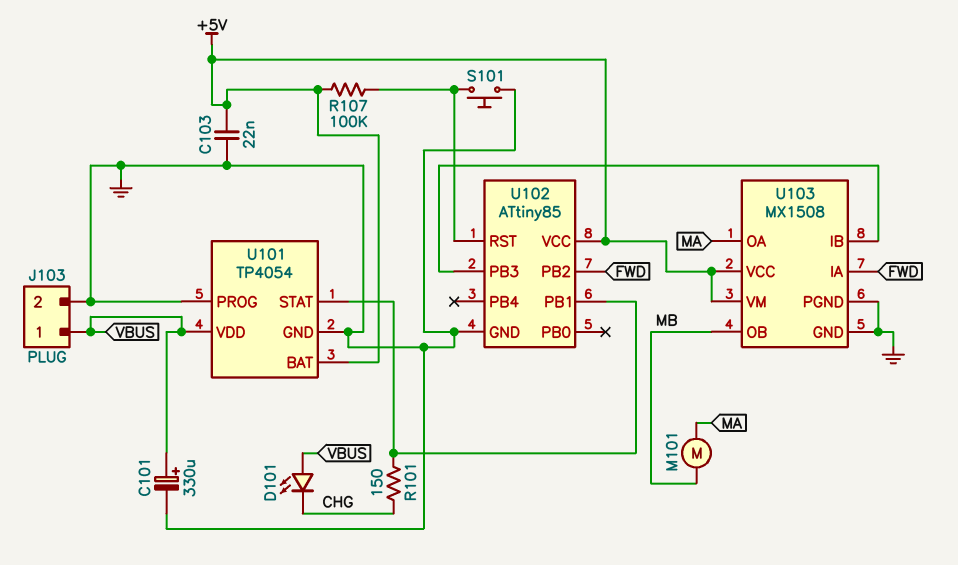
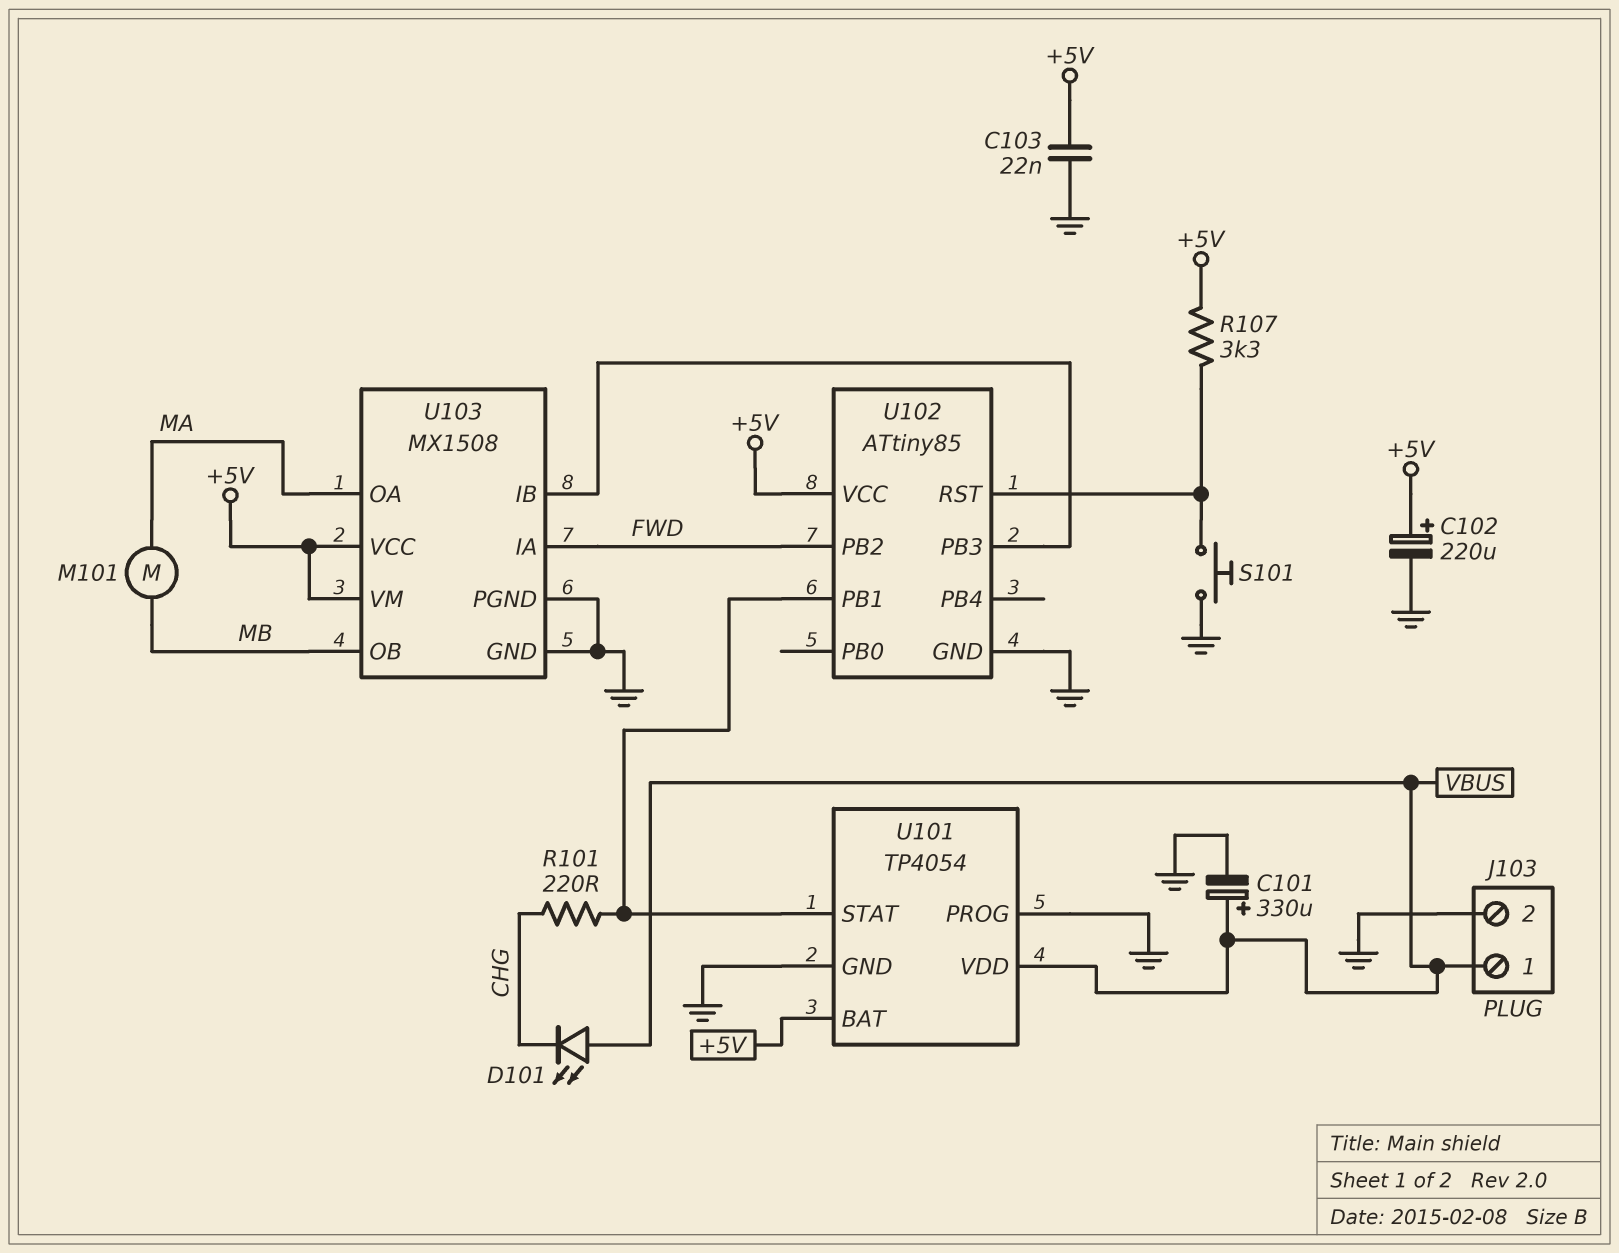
C102: none -> 220uF (plus +5V, minus GND)
R101: 150 (CHG, U101/STAT) -> 220 (CHG, U101/STAT)
R107: 100k (+5V, U102/RST) -> 3.3k (+5V, U102/RST)

